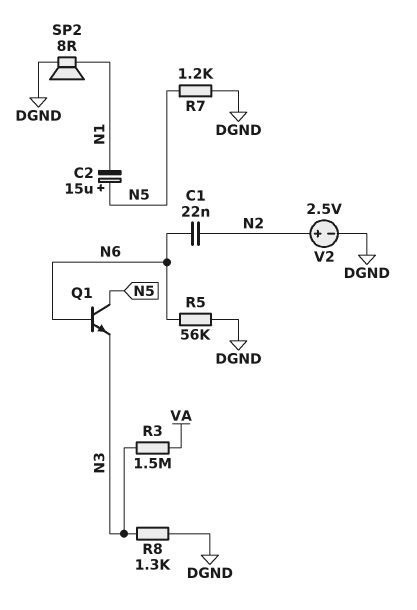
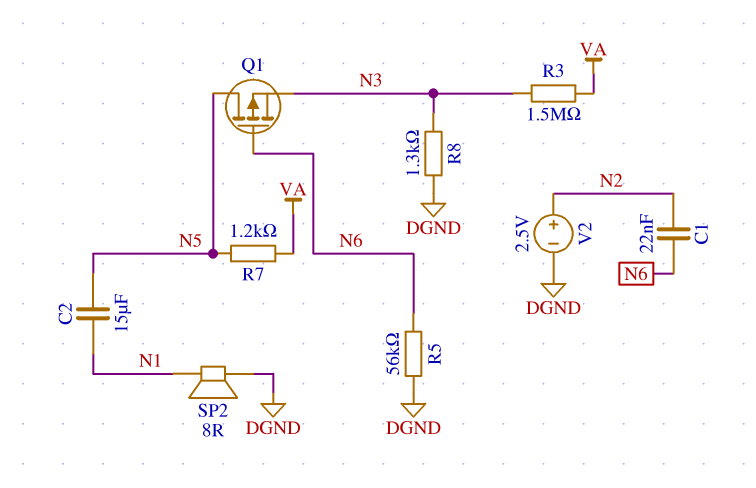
C2: 15uF (plus N5, minus N1) -> 15uF (N1, N5)
Q1: NPN (B N6, C N5, E N3) -> PMOS (G N6, D N5, S N3)
R7: 1.2k (DGND, N5) -> 1.2k (N5, VA)

